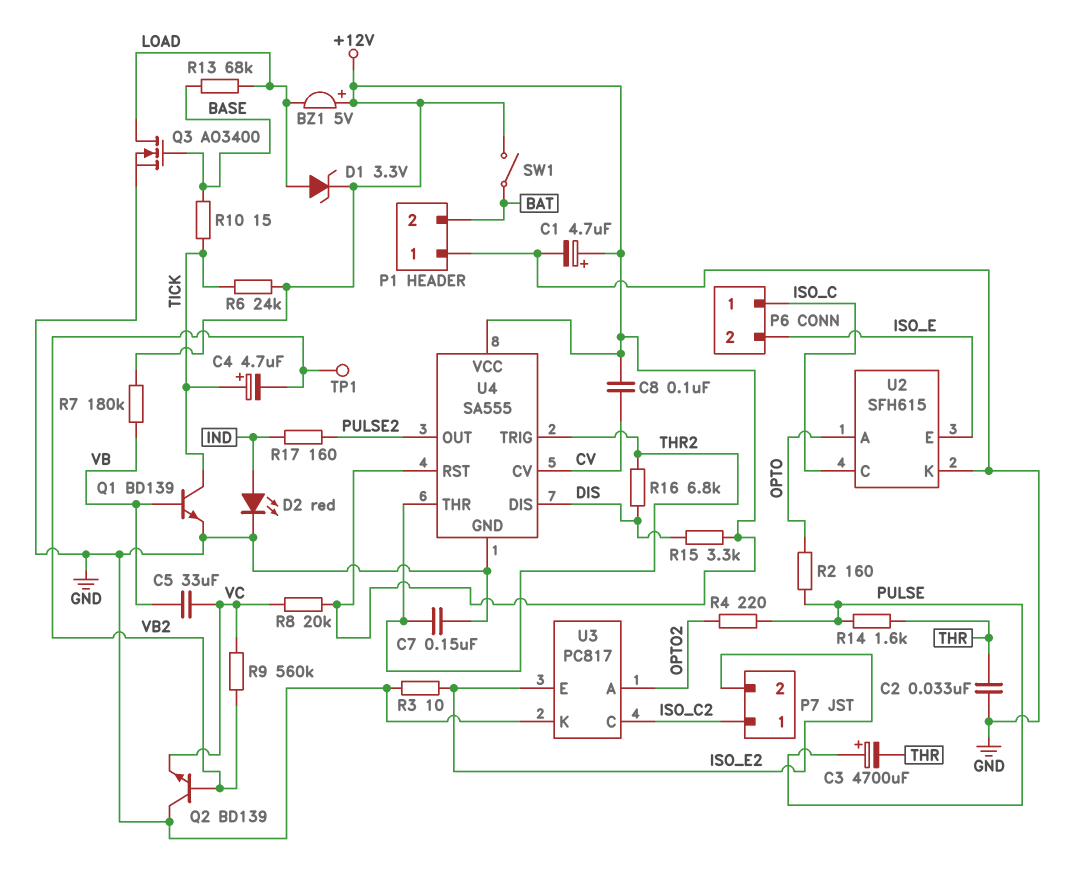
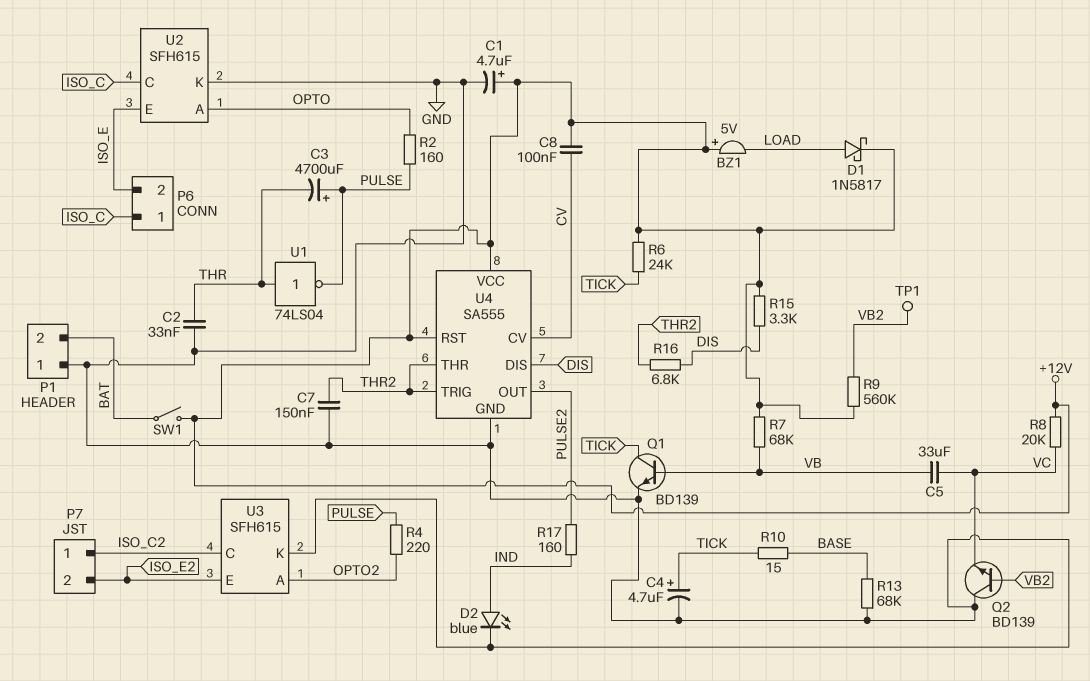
C4: 4.7uF (plus TICK, minus VB2) -> 4.7uF (plus TICK, minus GND)
D1: zener 3.3V (A LOAD, K +12V) -> schottky 1N5817 (A LOAD, K +12V)
D2: LED red (A IND, K GND) -> LED blue (A IND, K GND)
Q3: NMOS AO3400 (G BASE, D LOAD, S GND) -> none
R3: 10 (GND, ISO_E2) -> none
R7: 180k (+12V, VB) -> 68k (+12V, VB)
R9: 560k (VB2, VC) -> 560k (+12V, VB2)
R13: 68k (BASE, LOAD) -> 68k (BASE, GND)
R14: 1.6k (PULSE, THR) -> none
U1: none -> NOT 74LS04 (in THR, out PULSE)
U3: PC817 -> SFH615

